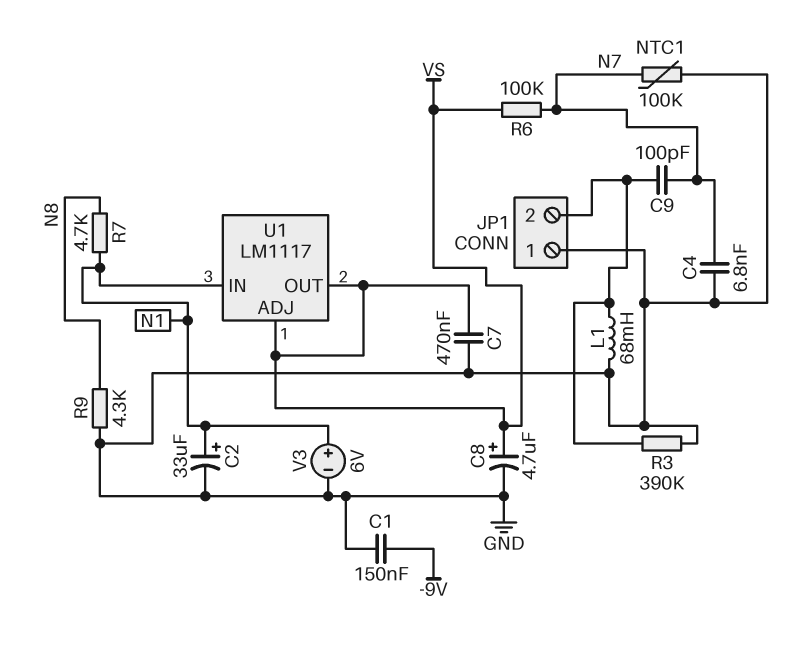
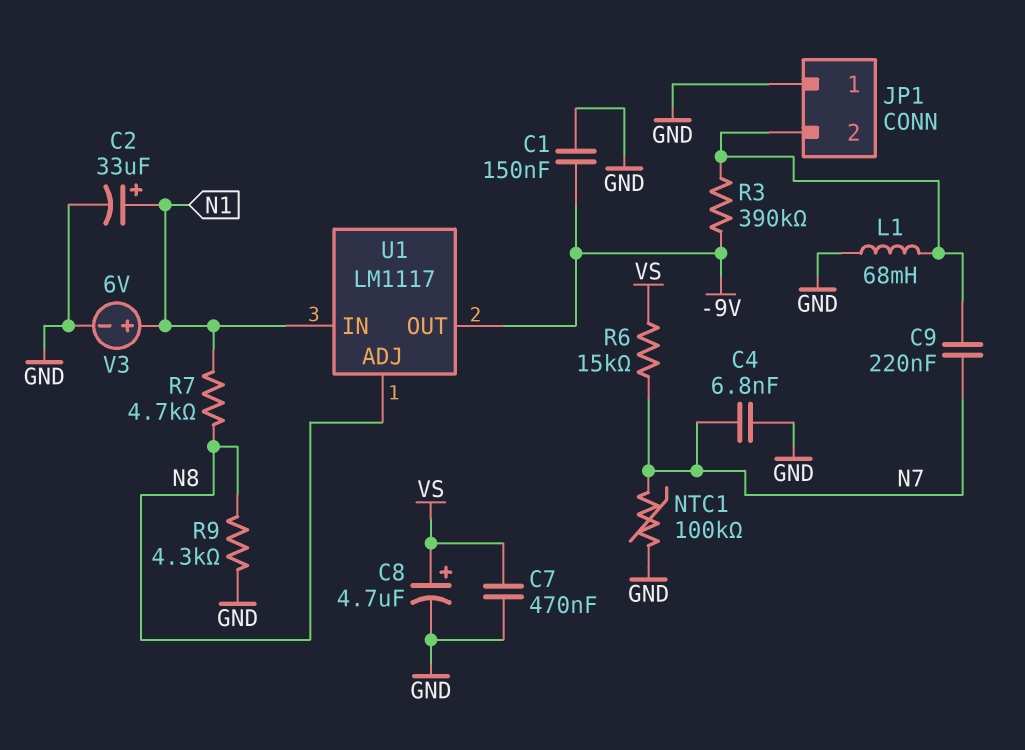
C9: 100pF (JP1/2, N7) -> 220nF (JP1/2, N7)
R3: 390k (GND, JP1/2) -> 390k (-9V, JP1/2)
R6: 100k (N7, VS) -> 15k (N7, VS)
U1 pin ADJ: VS -> N8
U1 pin OUT: VS -> -9V

